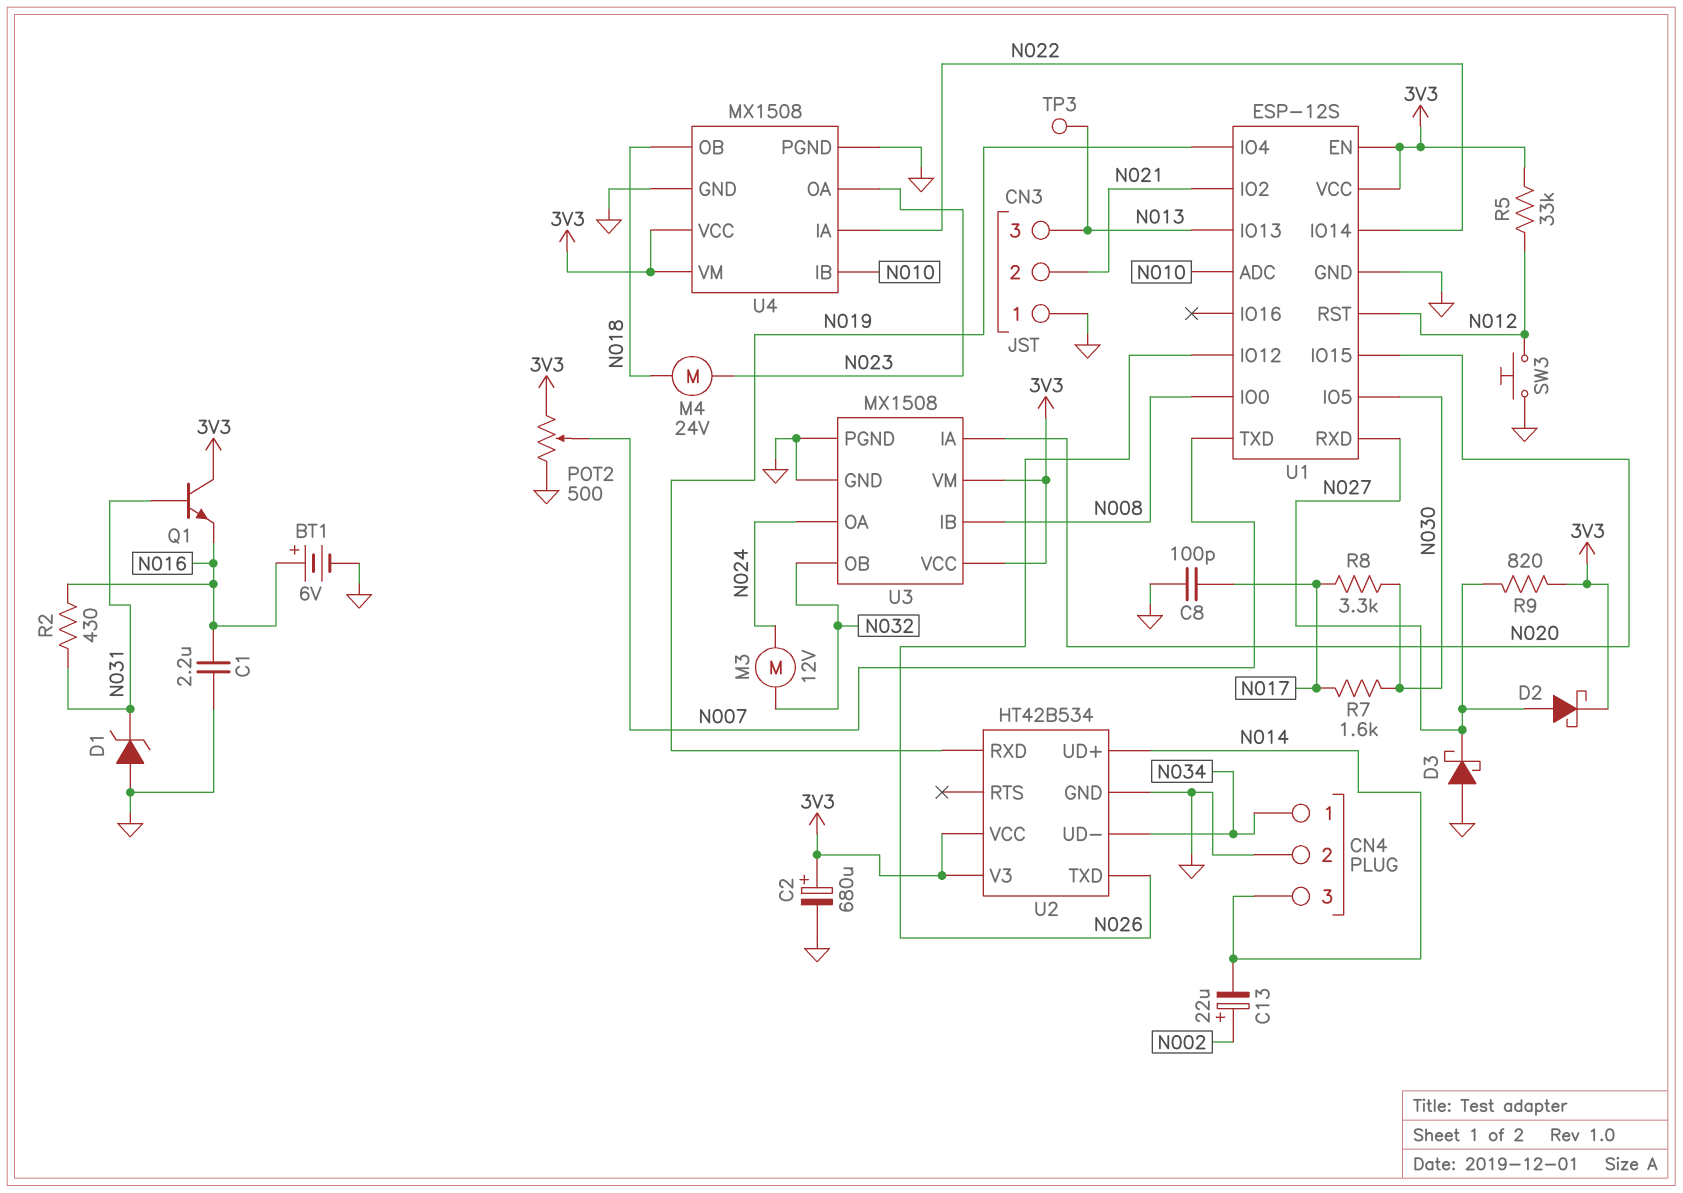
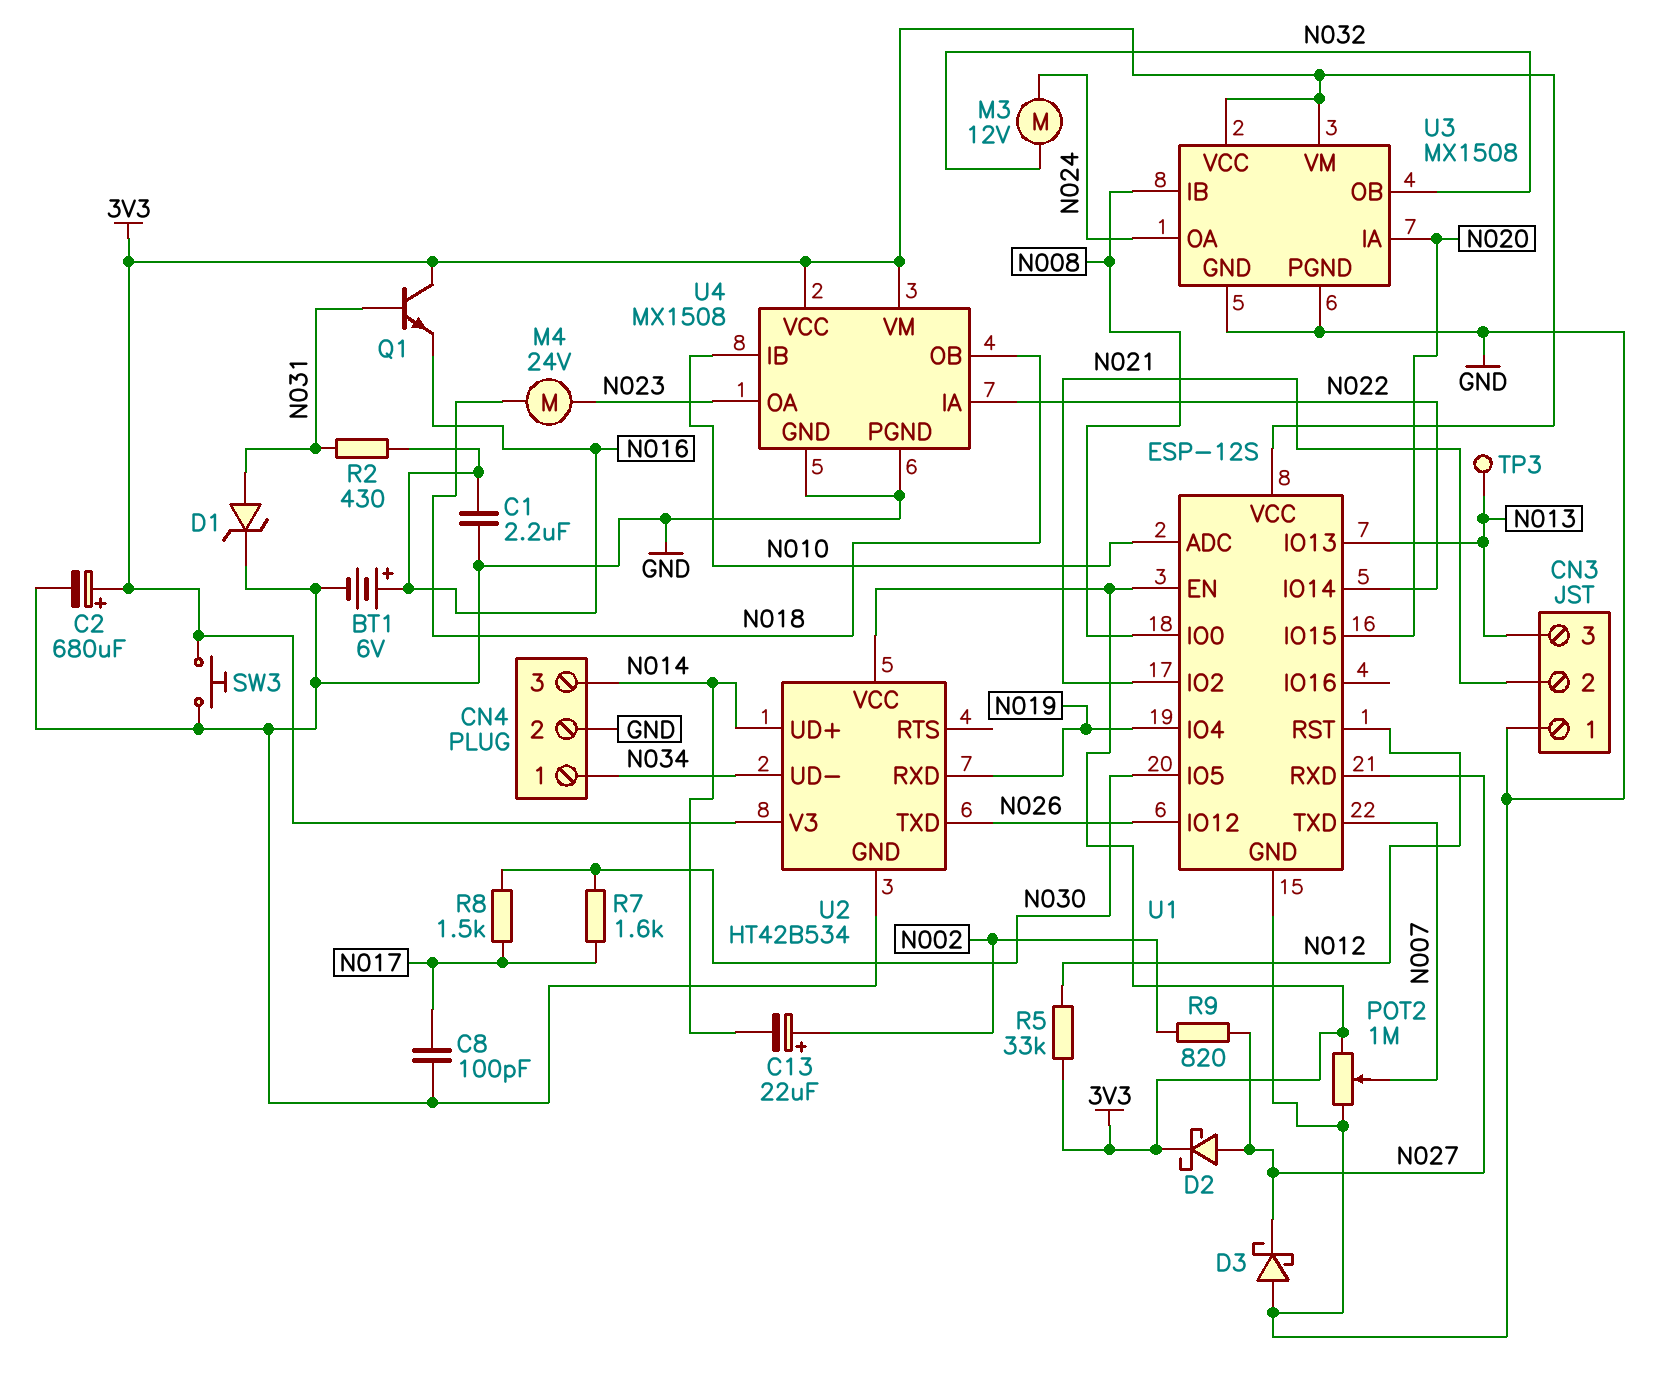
D1: zener (A GND, K N031) -> zener (A N031, K GND)
POT2: 500 (3V3, GND, wiper N007) -> 1M (3V3, GND, wiper N007)
R8: 3.3k (N017, N030) -> 1.5k (N017, N030)
R9: 820 (3V3, N027) -> 820 (N002, N027)
SW3: button (GND, N012) -> button (3V3, GND)

